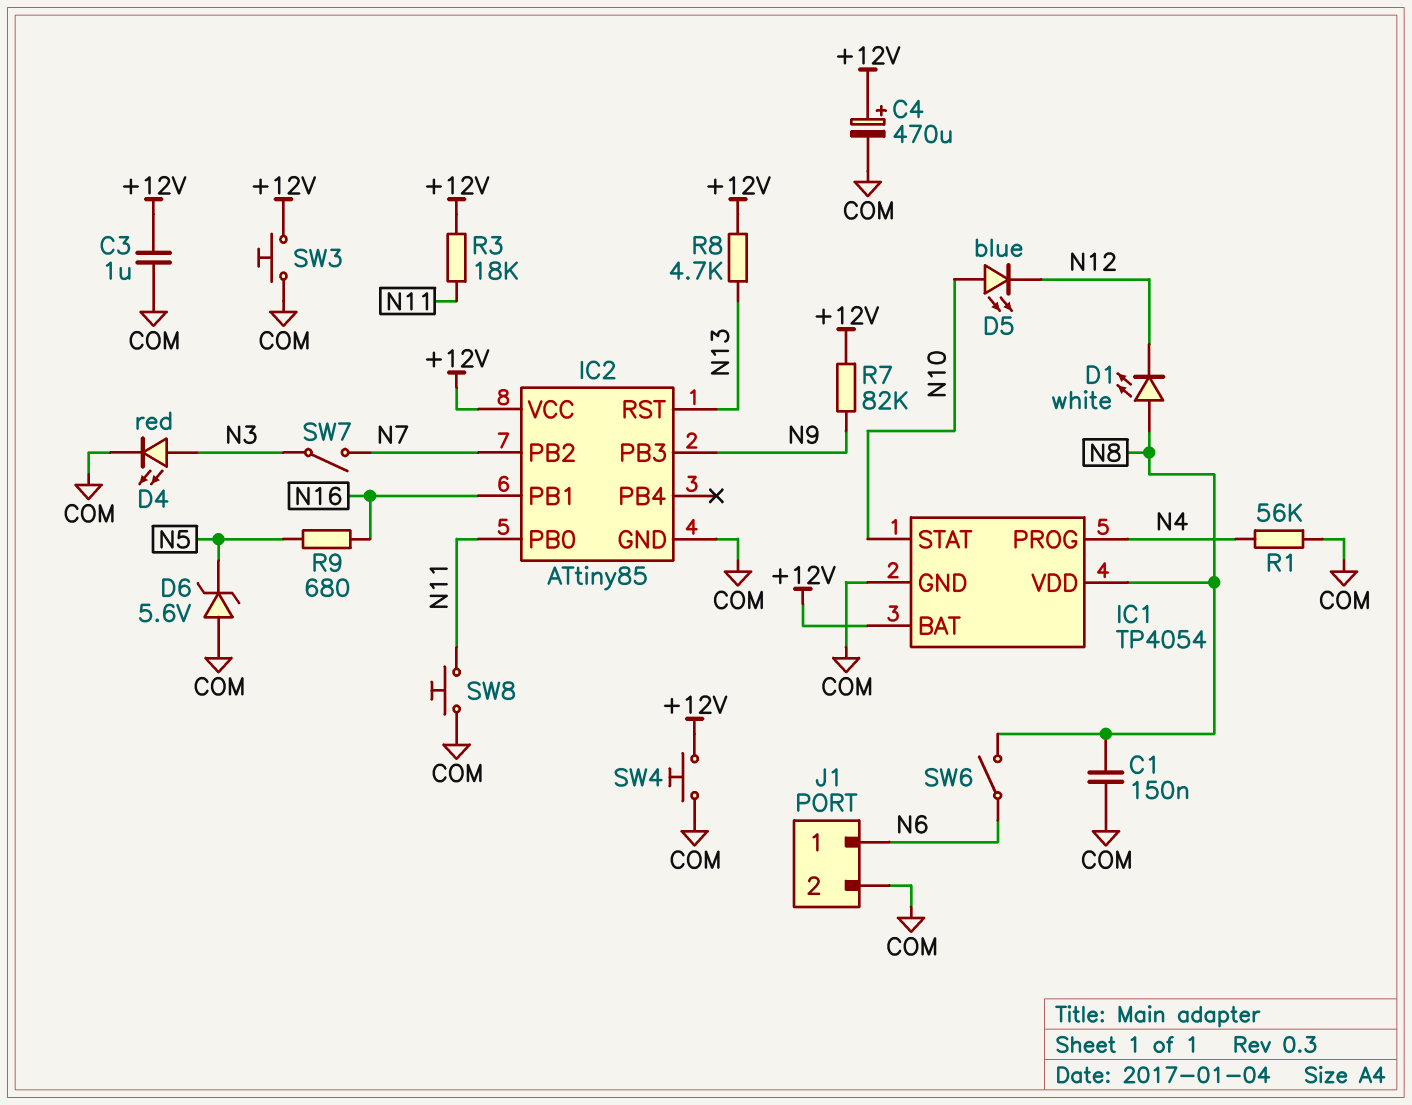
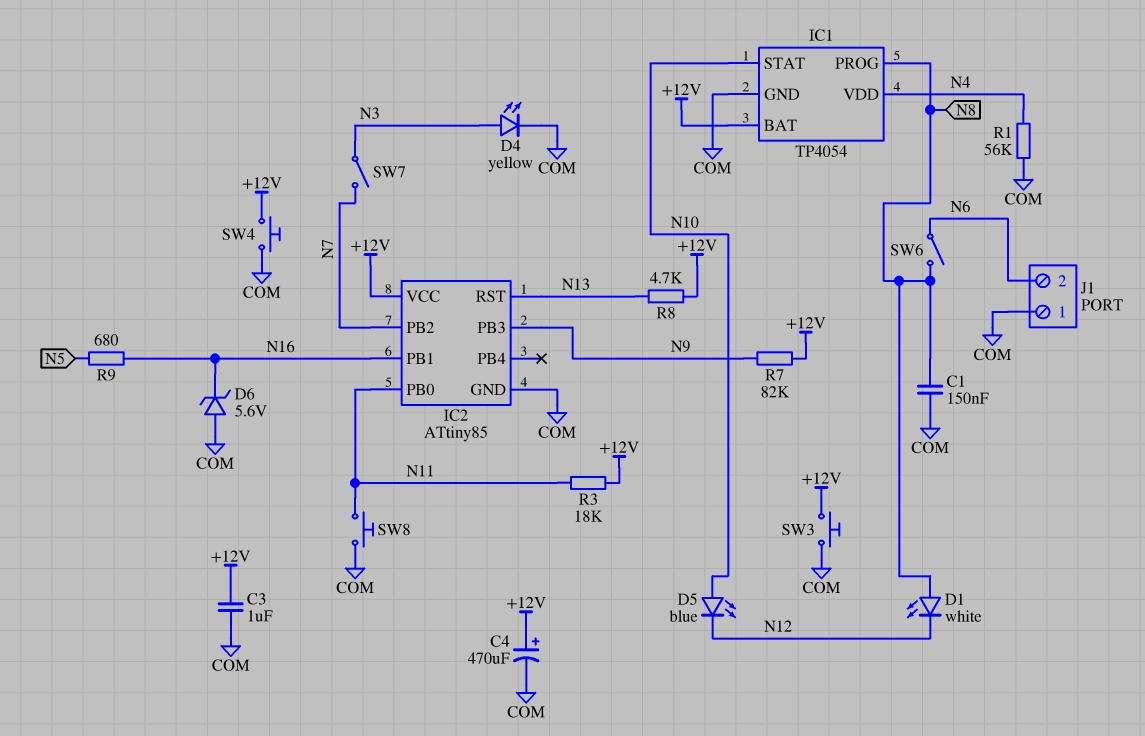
D4: LED red (A N3, K COM) -> LED yellow (A N3, K COM)
D6: zener 5.6V (A COM, K N5) -> zener 5.6V (A COM, K N16)
IC1 pin PROG: N4 -> N8
IC1 pin VDD: N8 -> N4
J1 pin 1: N6 -> COM
J1 pin 2: COM -> N6

